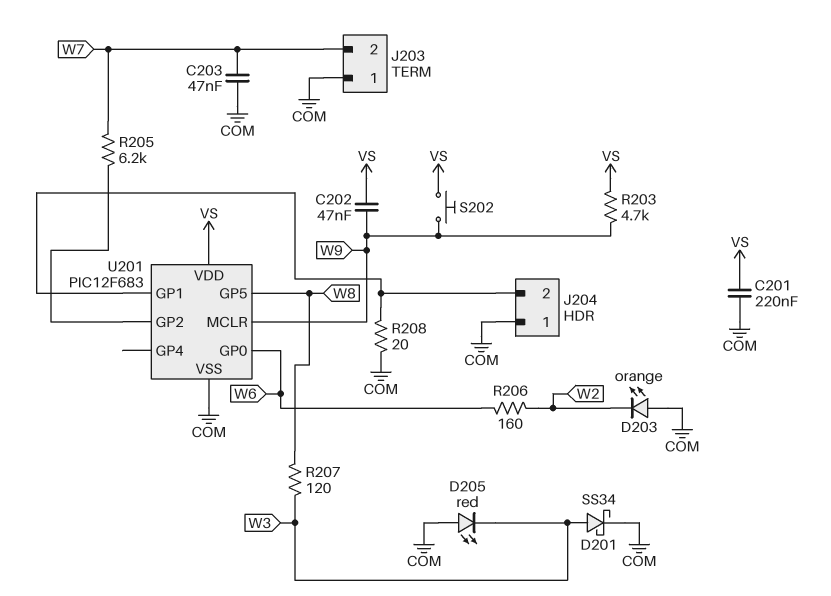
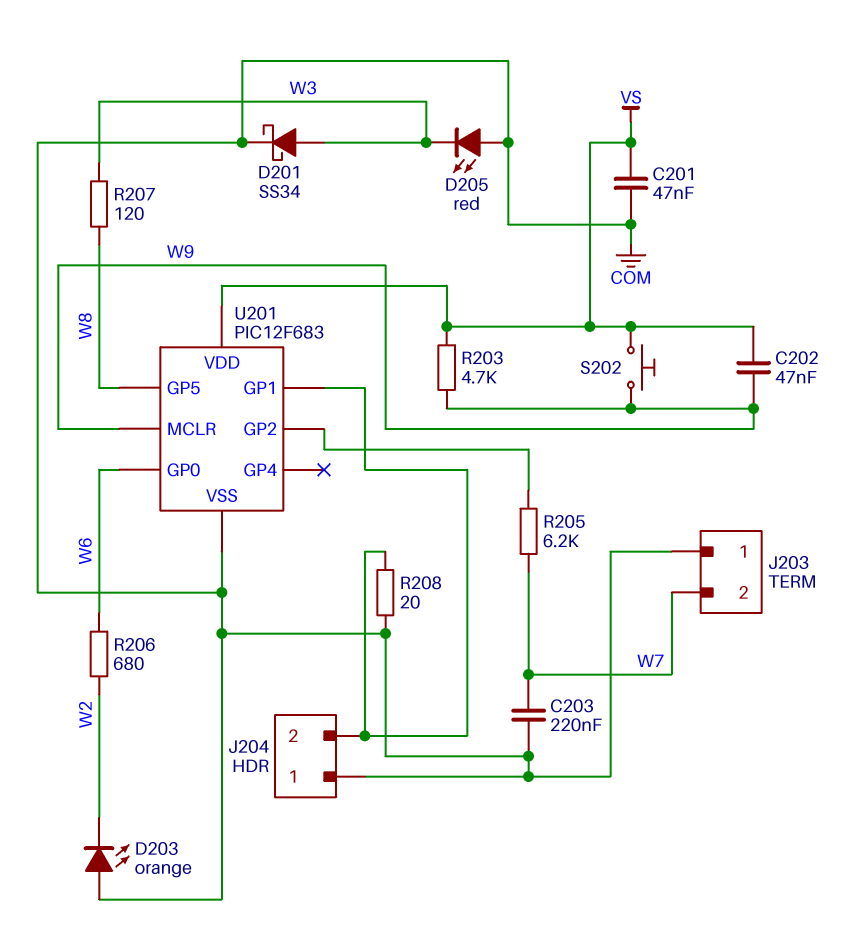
C201: 220nF (COM, VS) -> 47nF (COM, VS)
C203: 47nF (COM, W7) -> 220nF (COM, W7)
R206: 160 (W2, W6) -> 680 (W2, W6)

